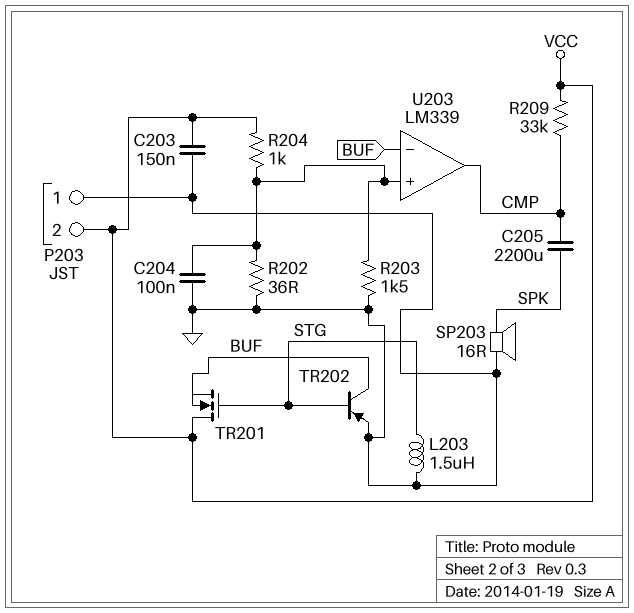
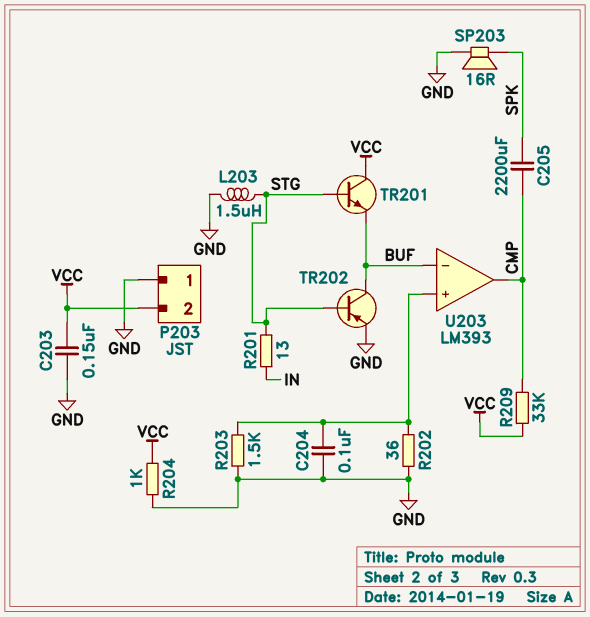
R201: none -> 13 (IN, STG)
R204: 1k (U203/in+, VCC) -> 1k (GND, VCC)
TR201: NMOS (G STG, D VCC, S BUF) -> NPN (B STG, C VCC, E BUF)
U203: LM339 -> LM393

